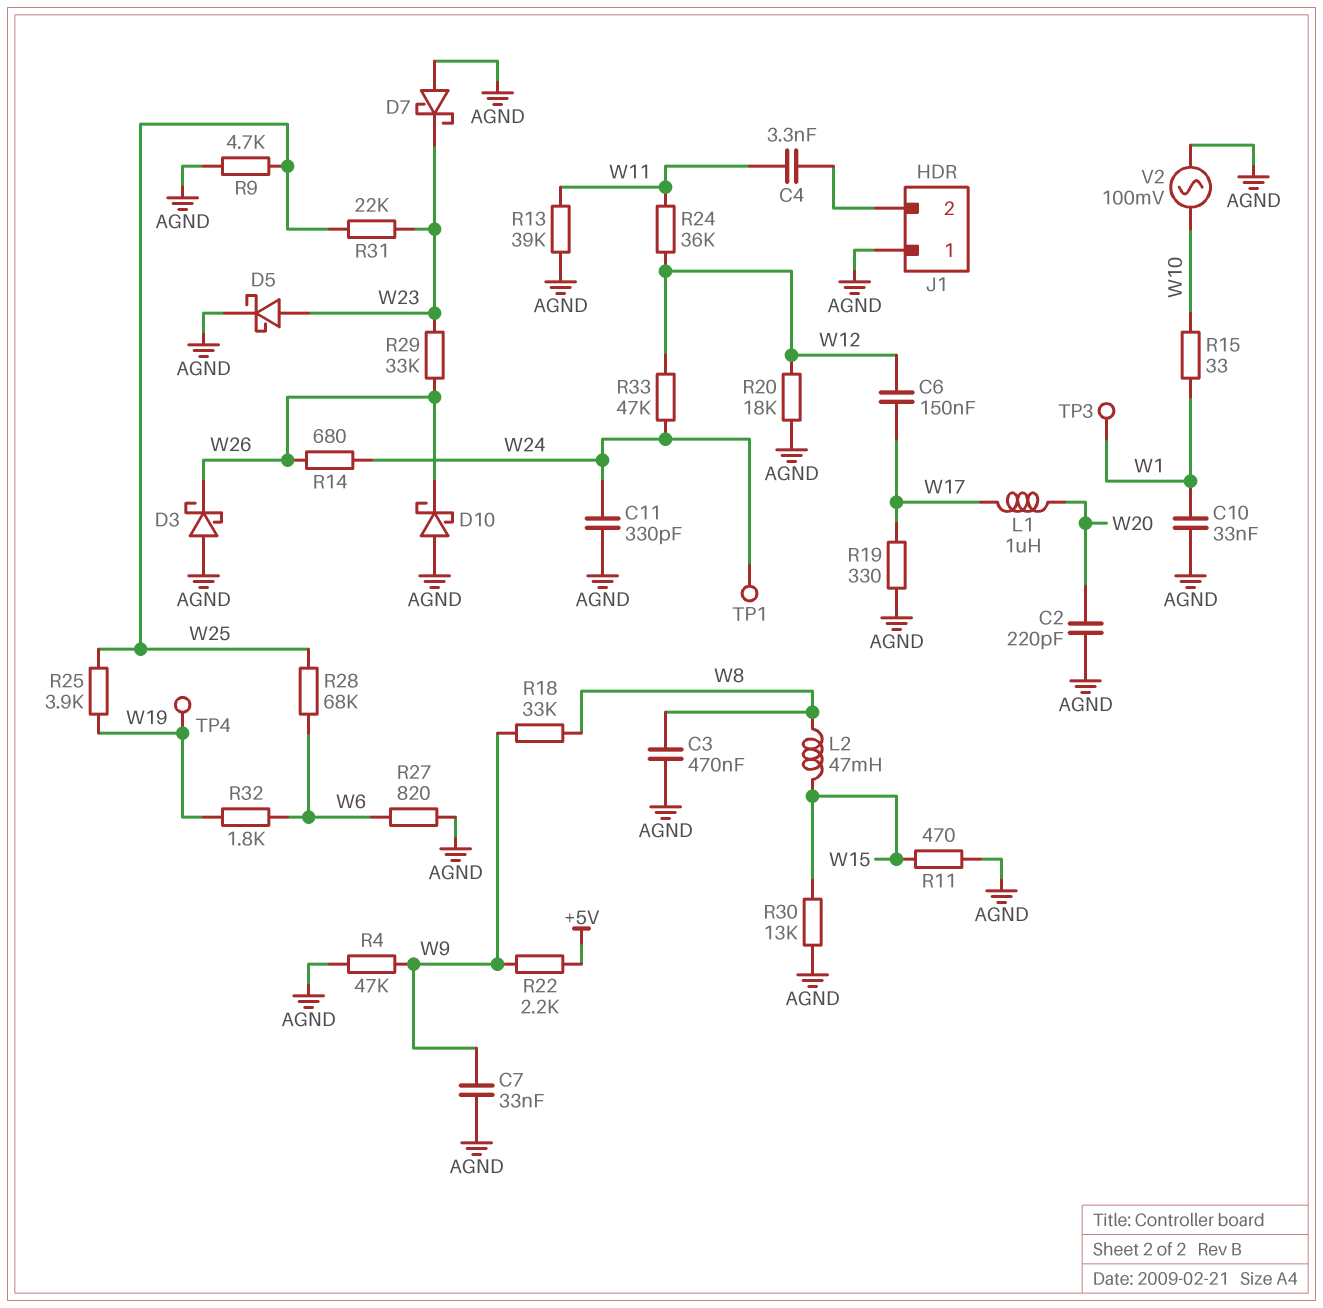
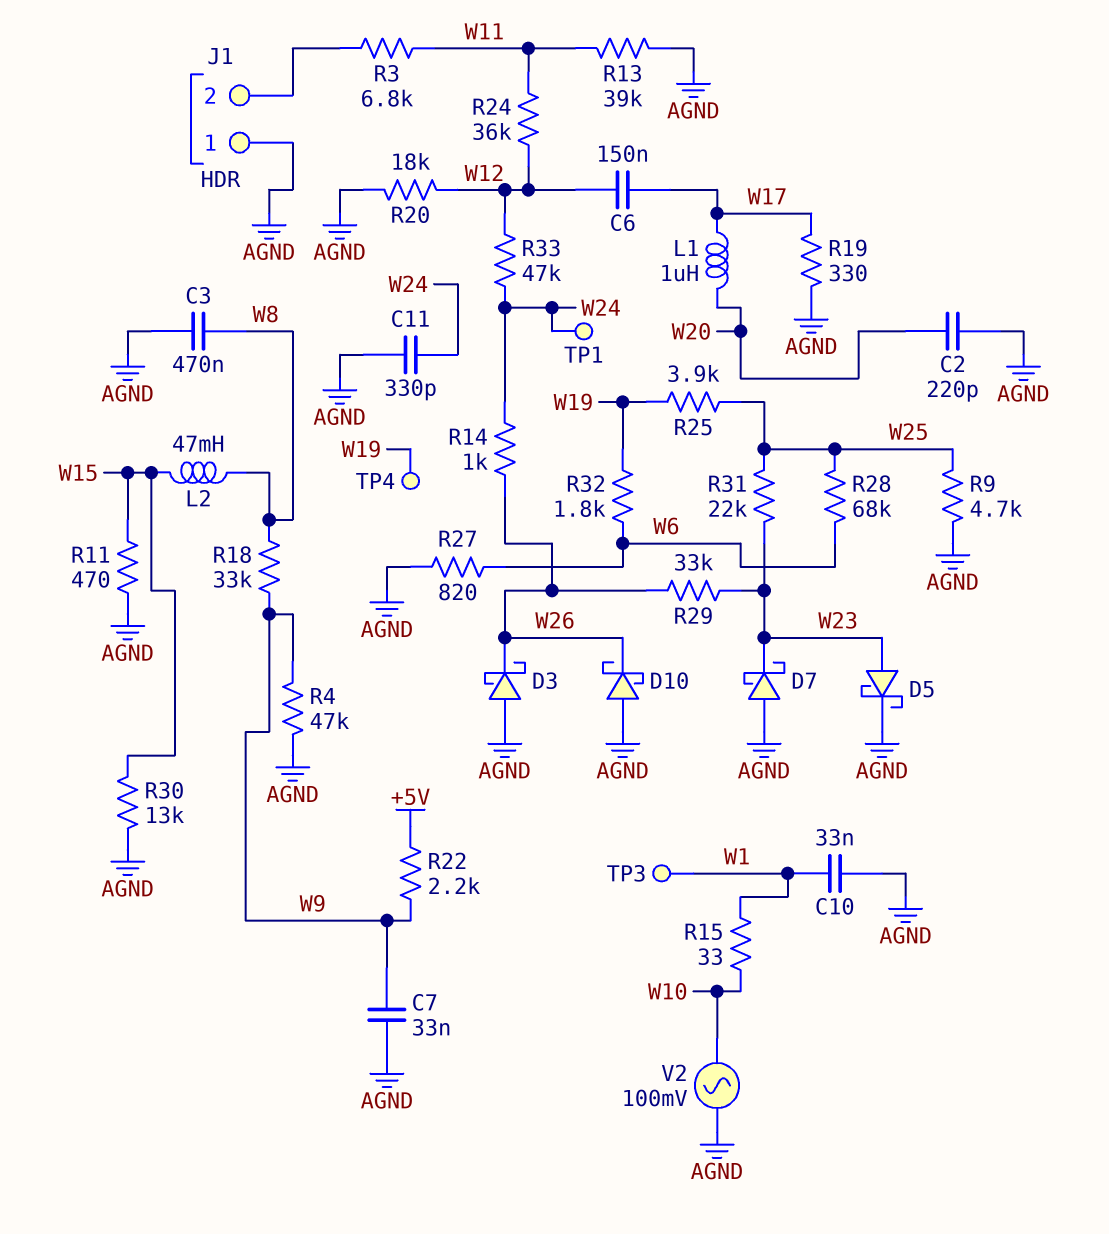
C4: 3.3nF (J1/2, W11) -> none
R3: none -> 6.8k (J1/2, W11)
R14: 680 (W24, W26) -> 1k (W24, W26)

